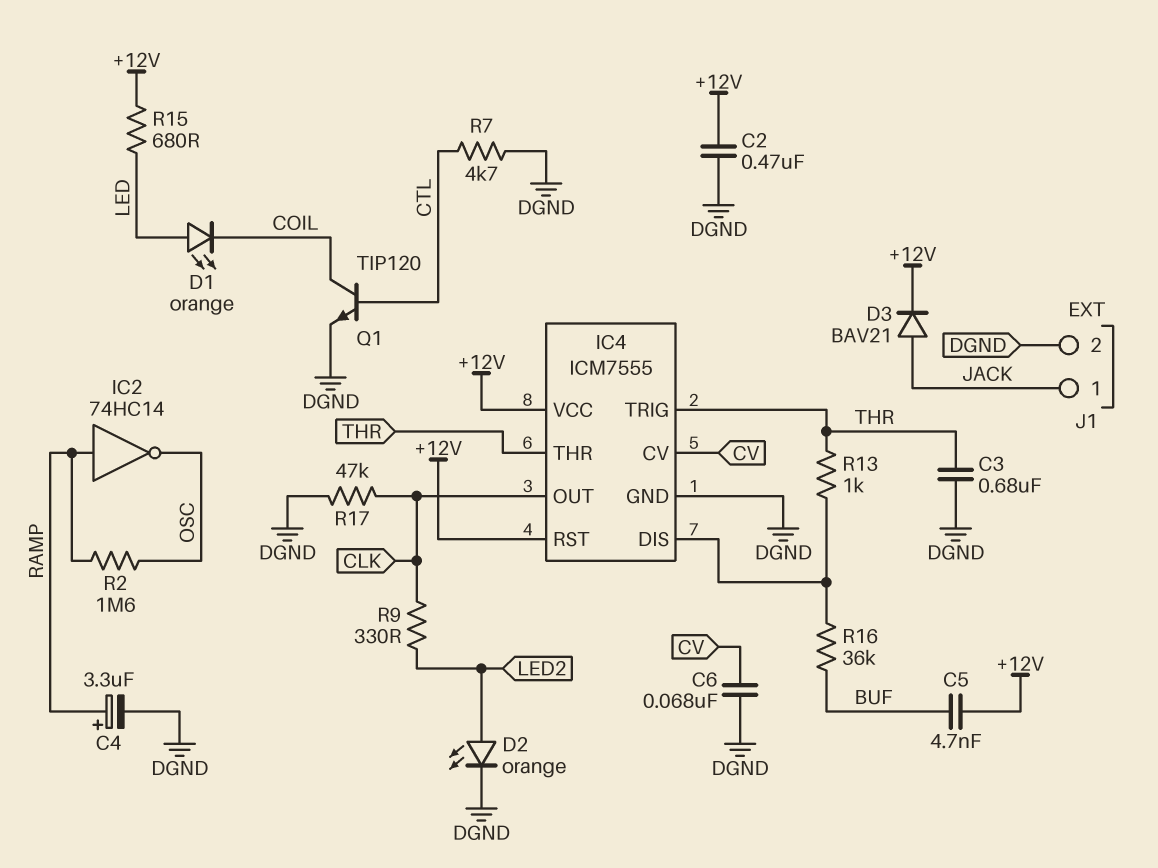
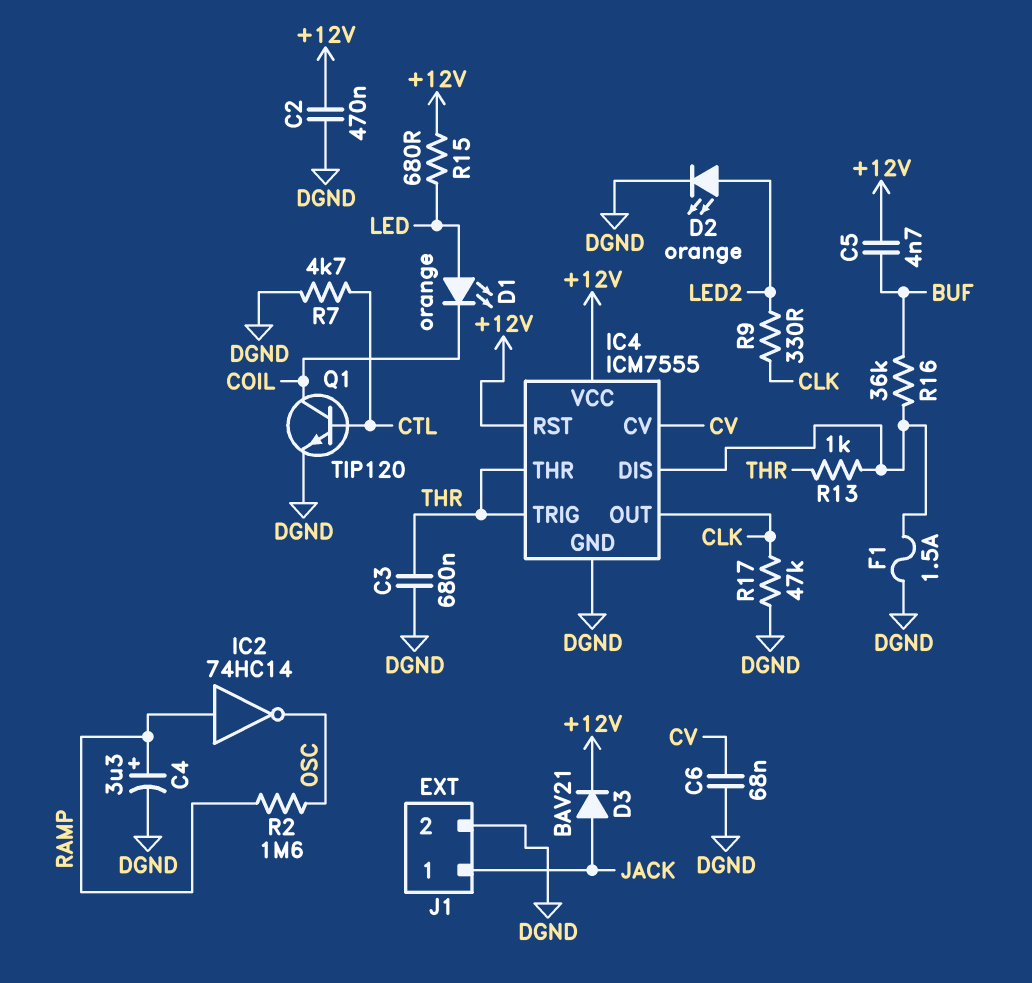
F1: none -> 1.5A (DGND, IC4/DIS)

